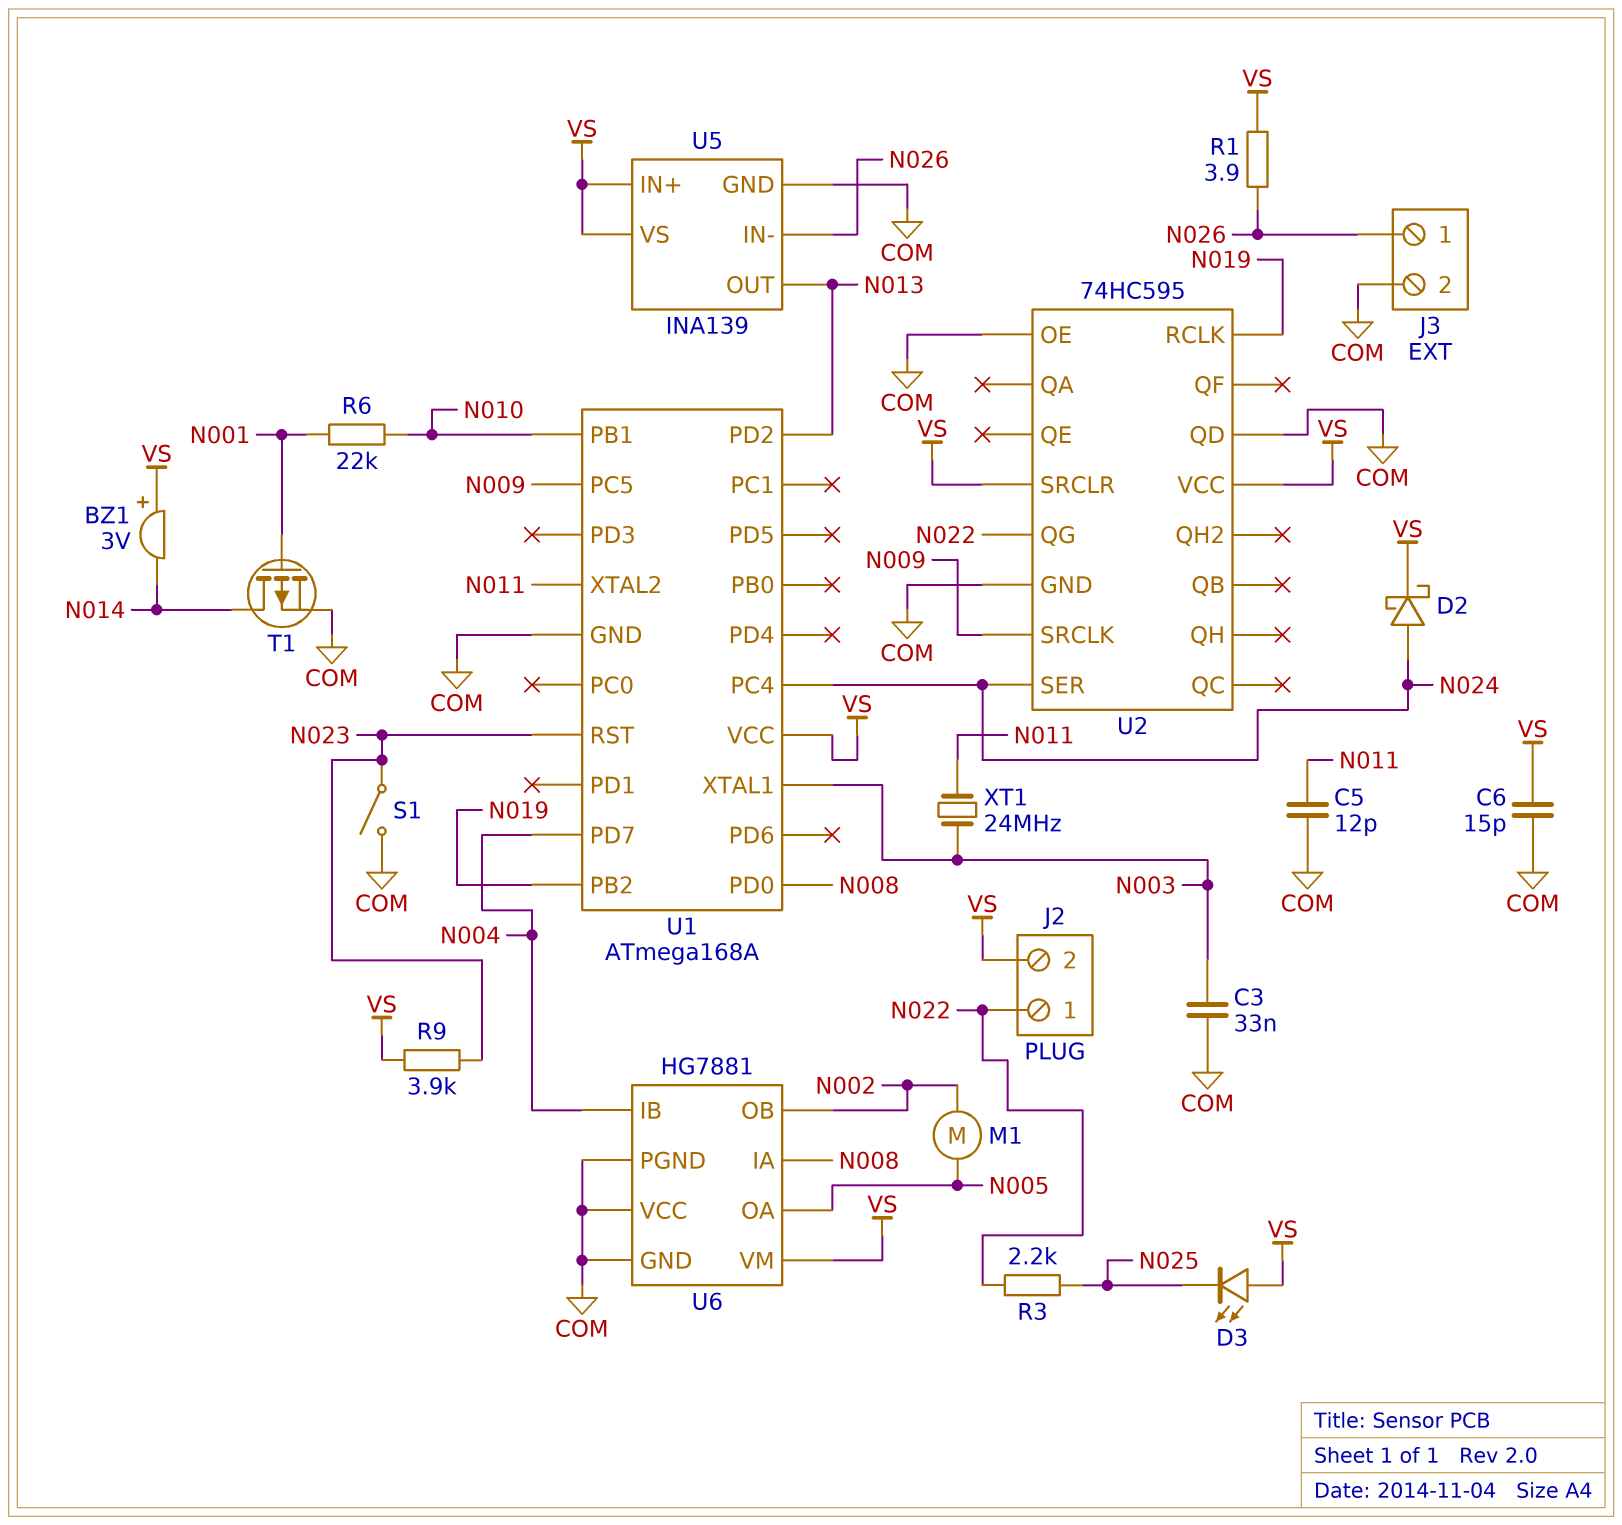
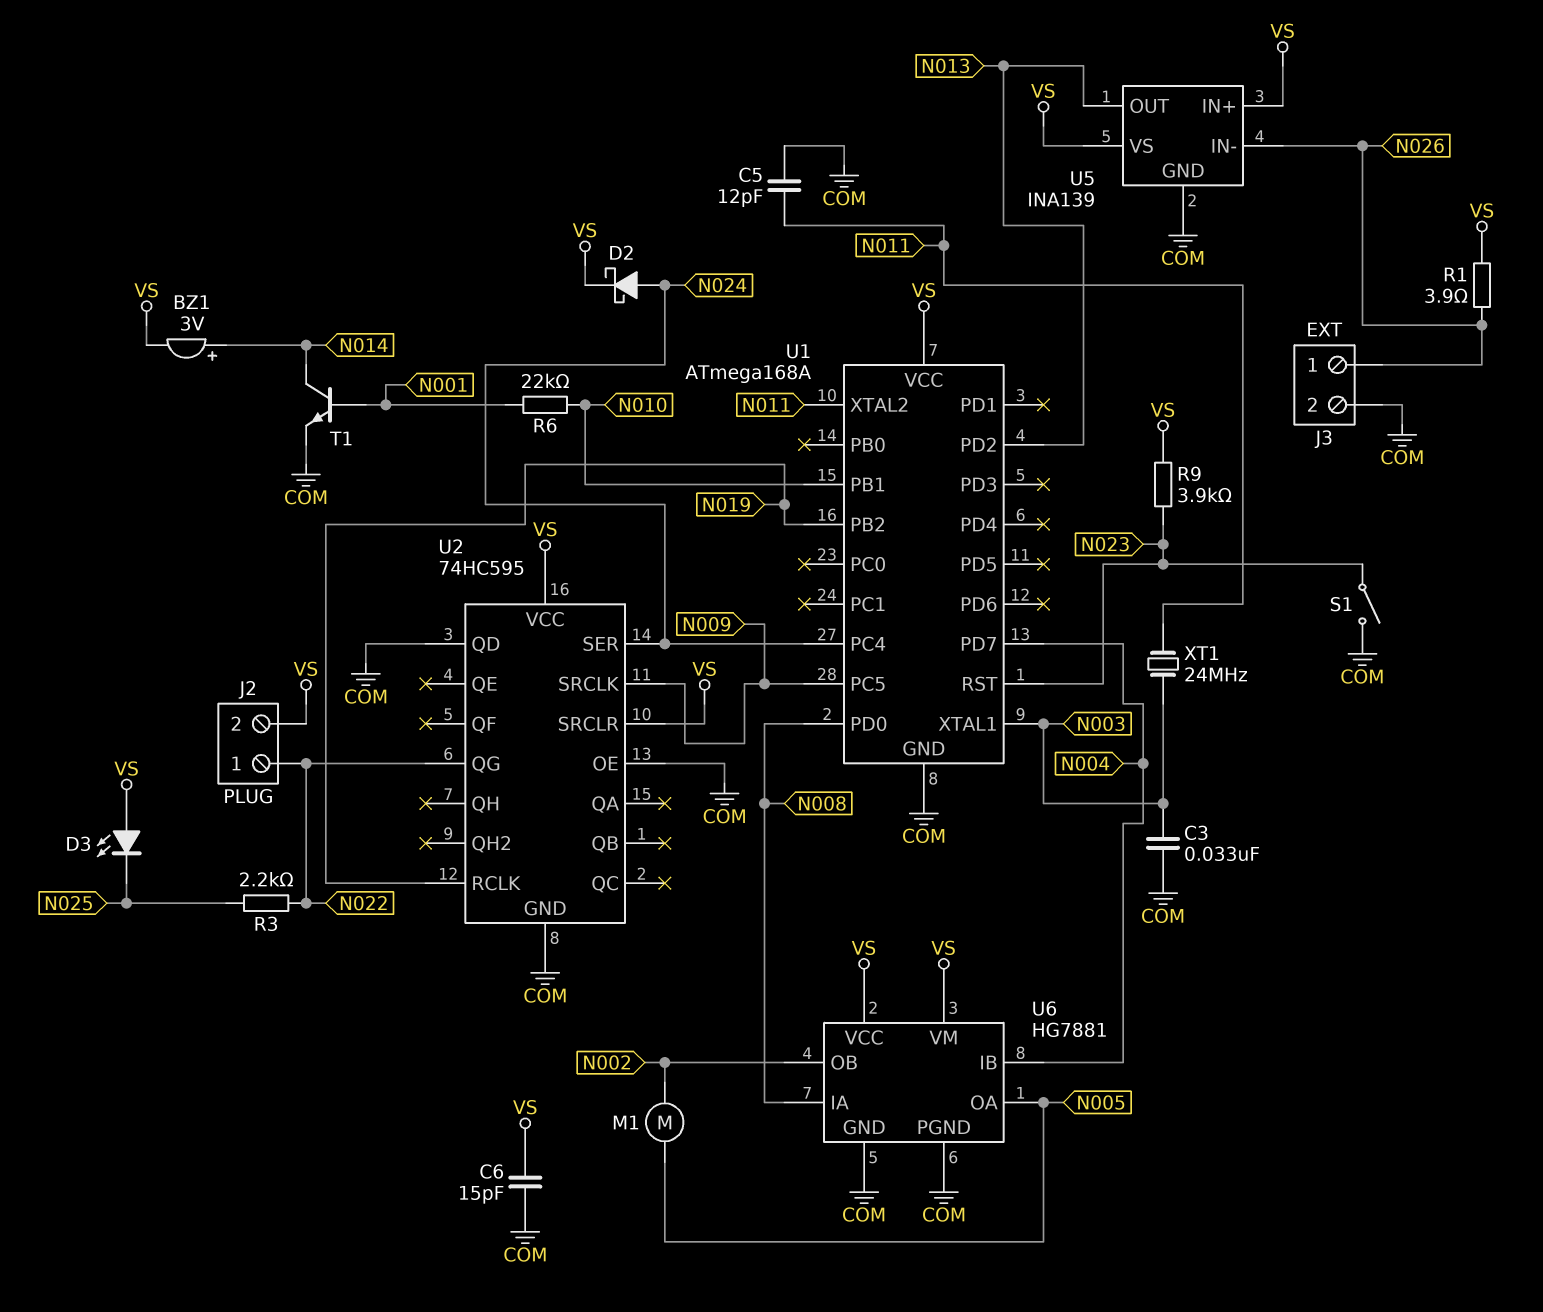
BZ1: buzzer 3V (plus VS, minus N014) -> buzzer 3V (plus N014, minus VS)
T1: PMOS (G N001, D N014, S COM) -> NPN (B N001, C N014, E COM)
U6 pin VCC: COM -> VS

